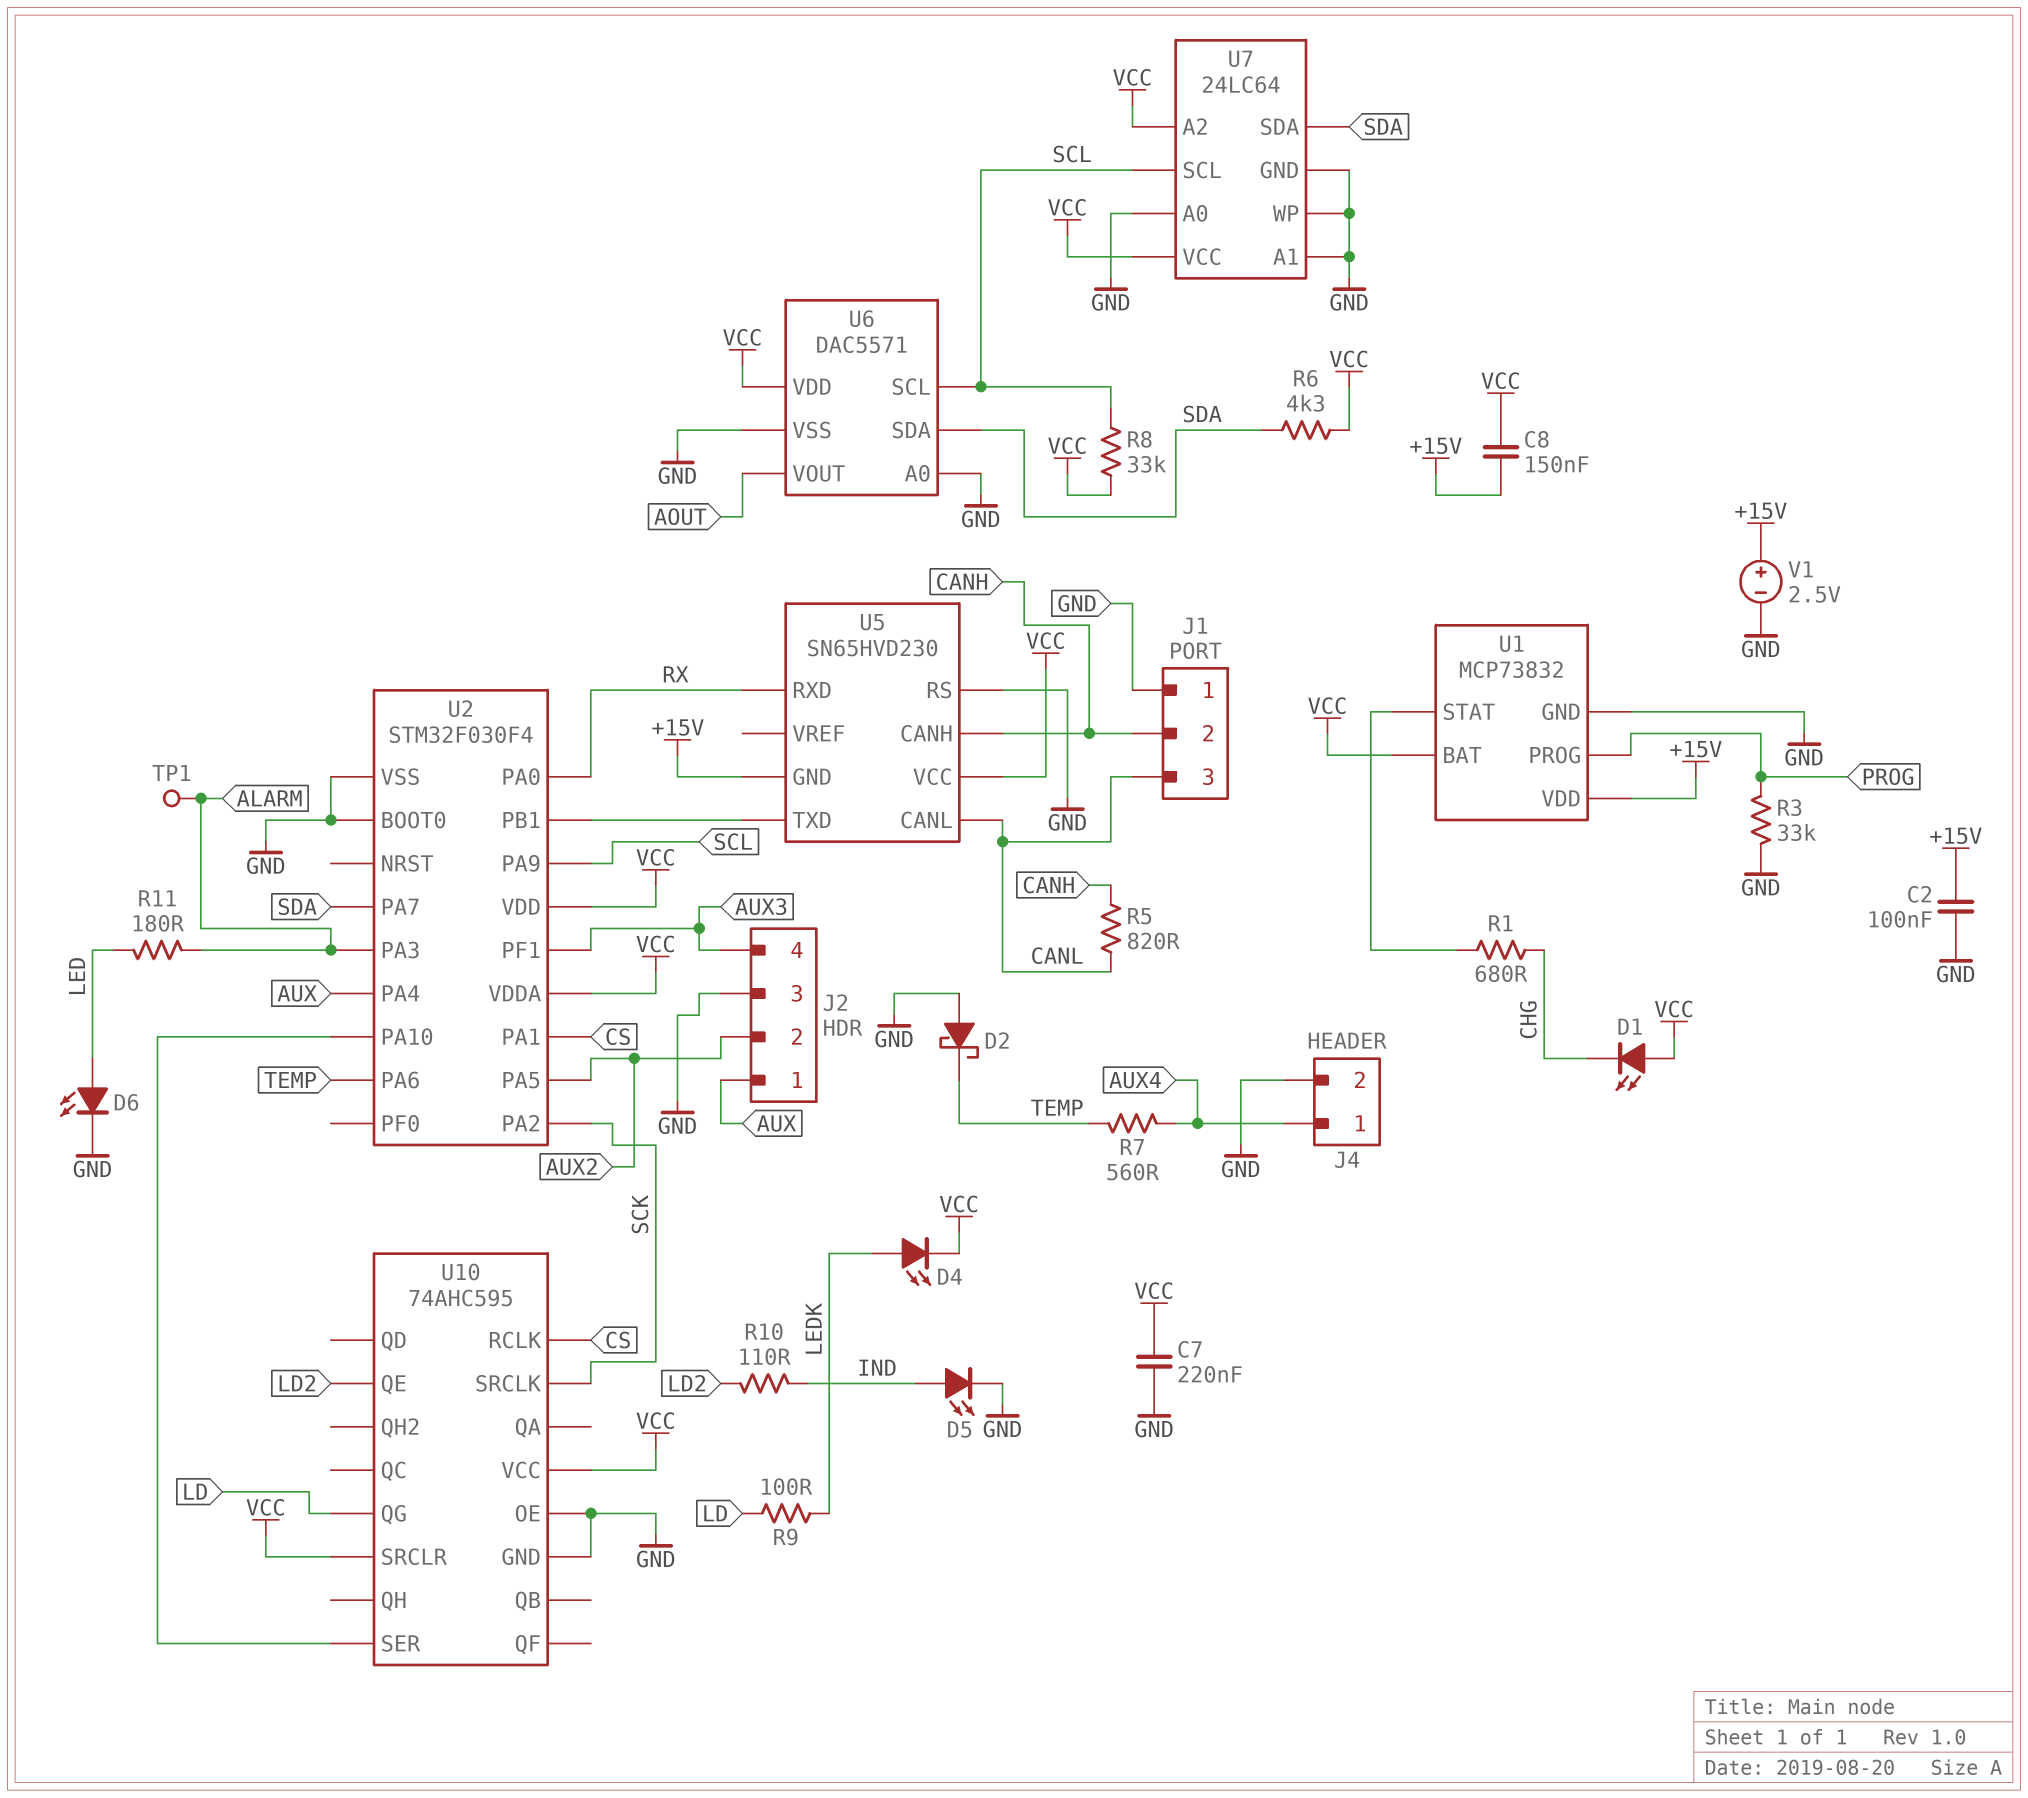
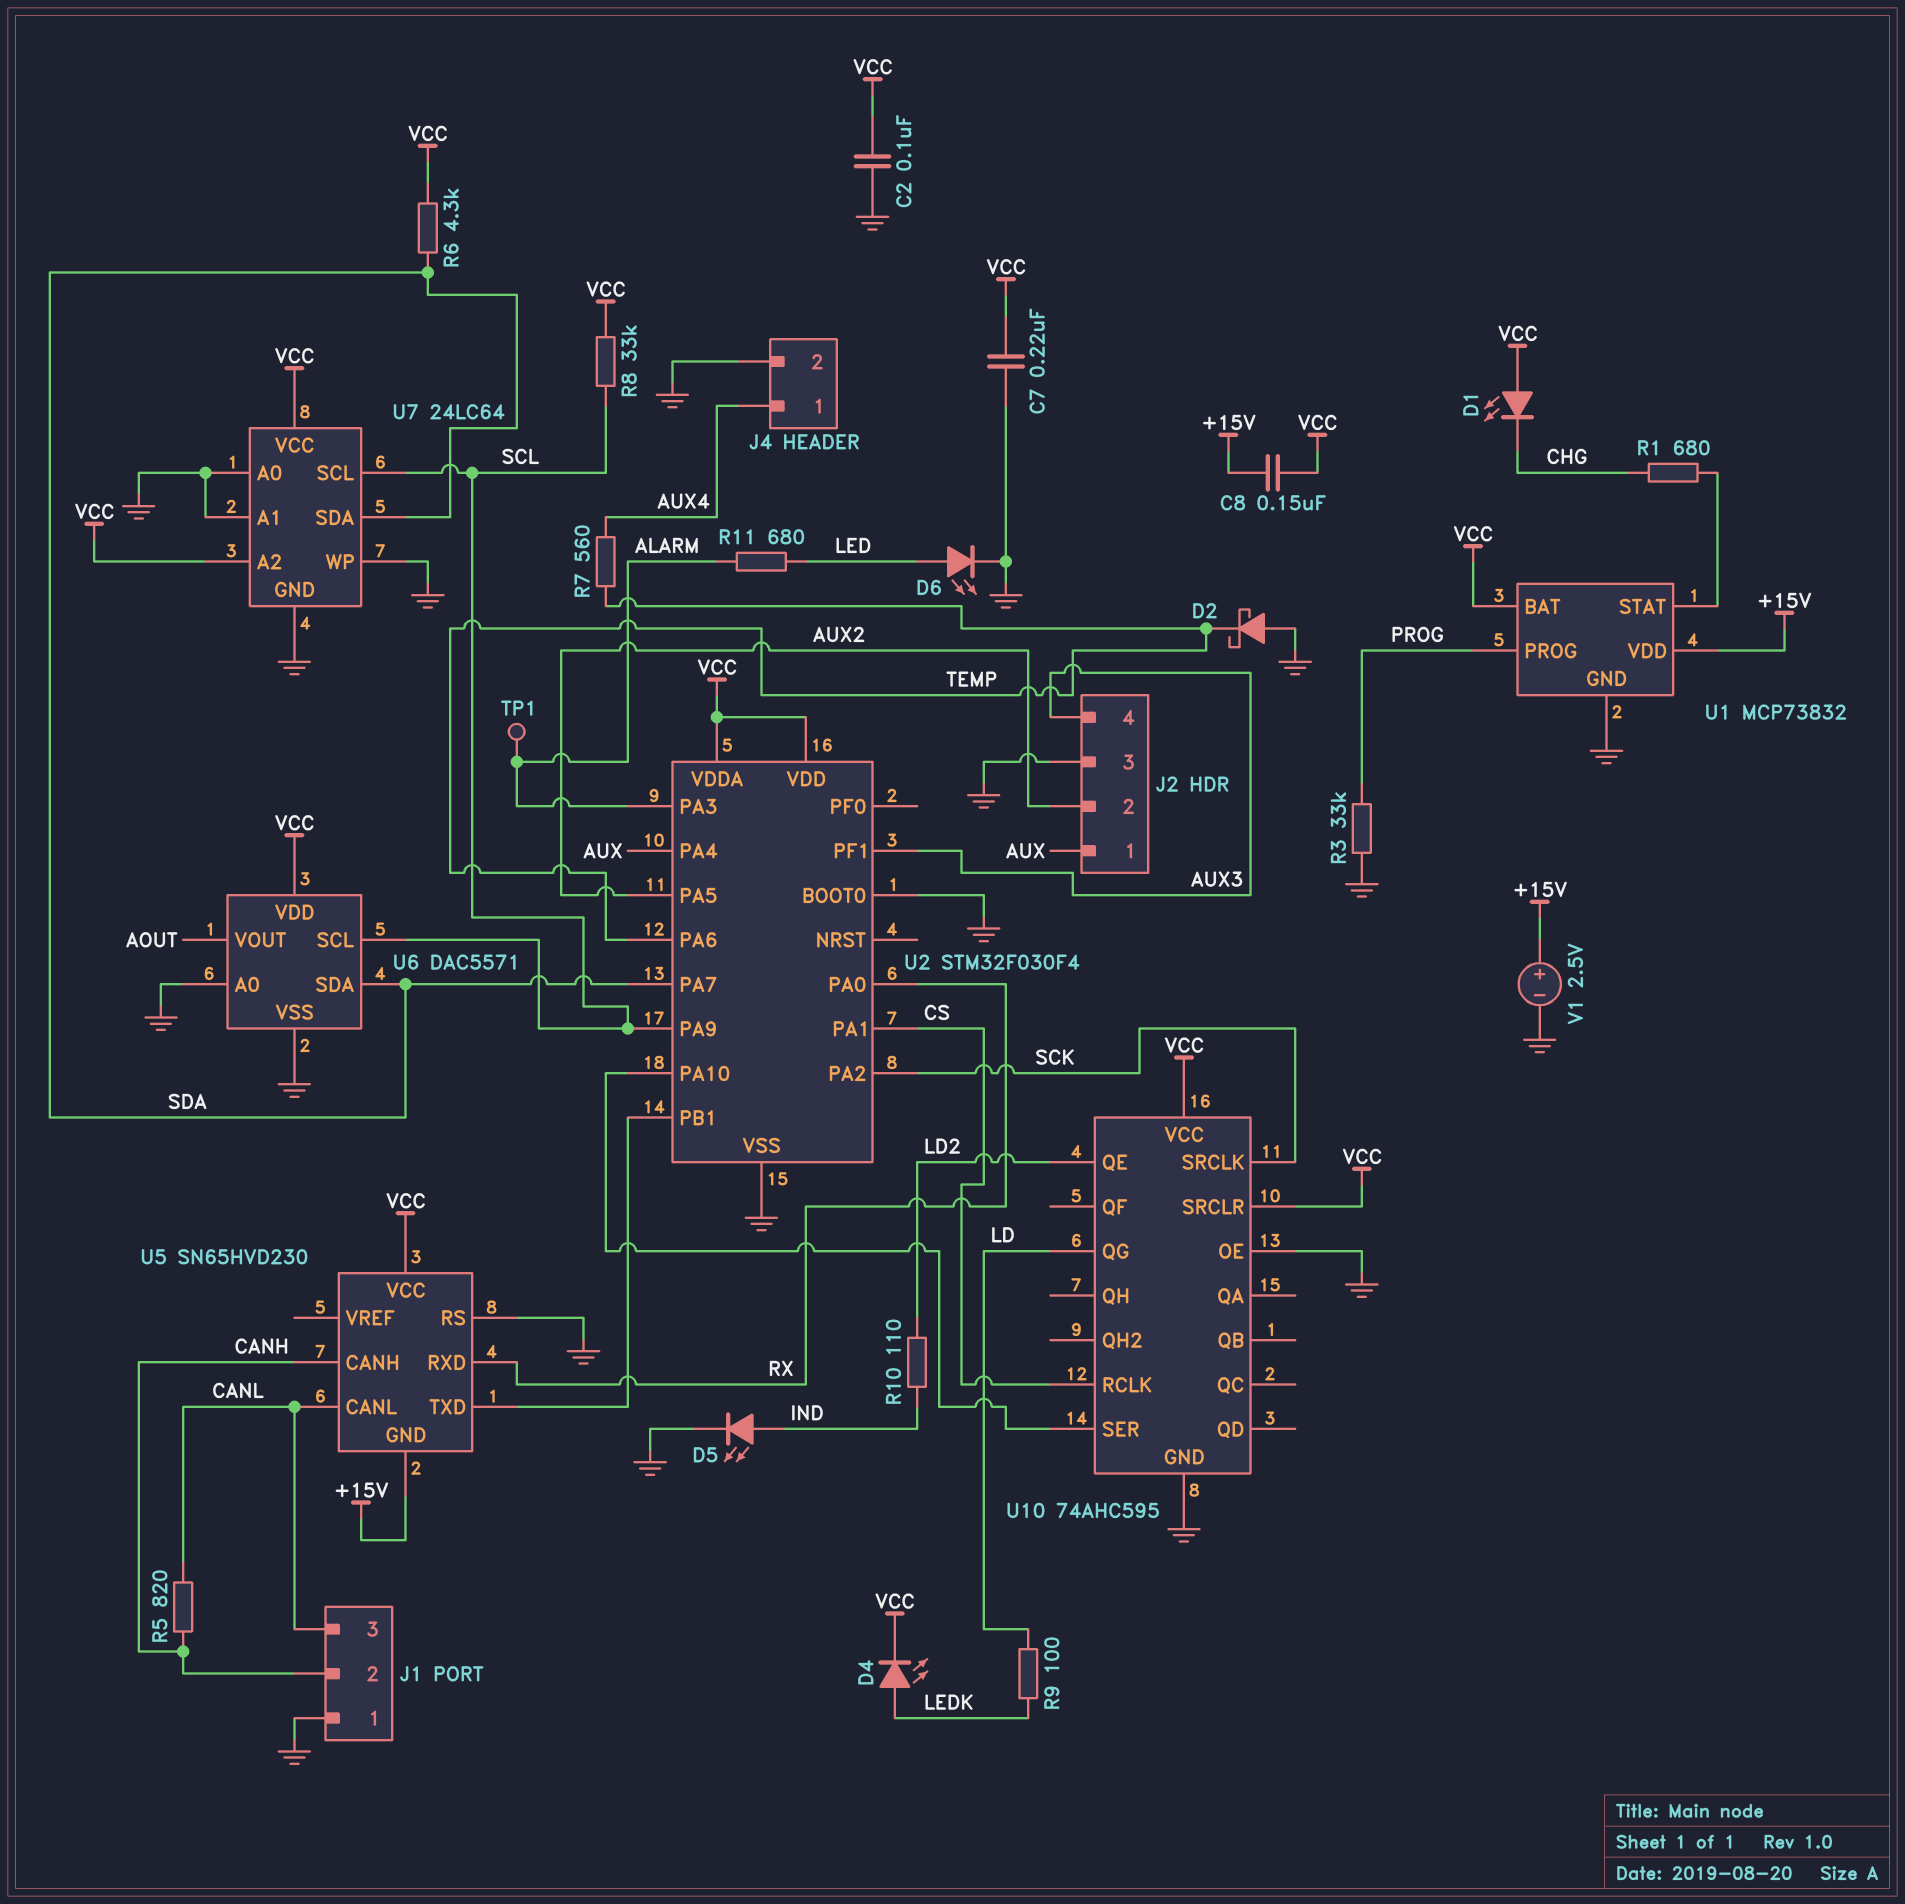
C2: 100nF (+15V, GND) -> 100nF (GND, VCC)
R11: 180 (ALARM, LED) -> 680 (ALARM, LED)

